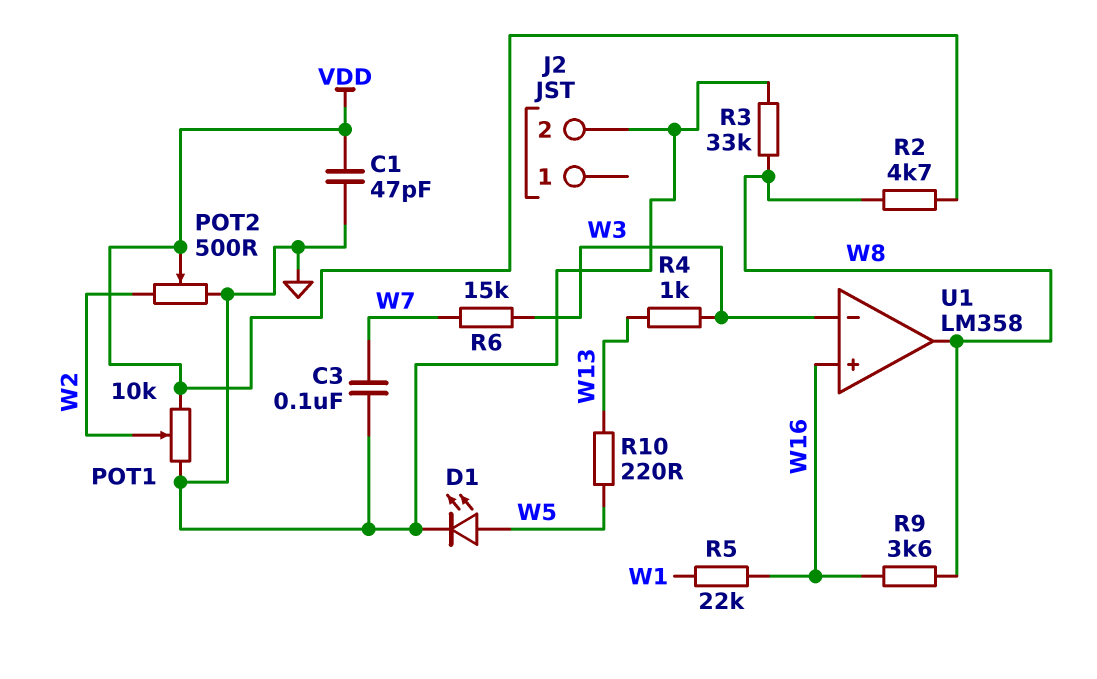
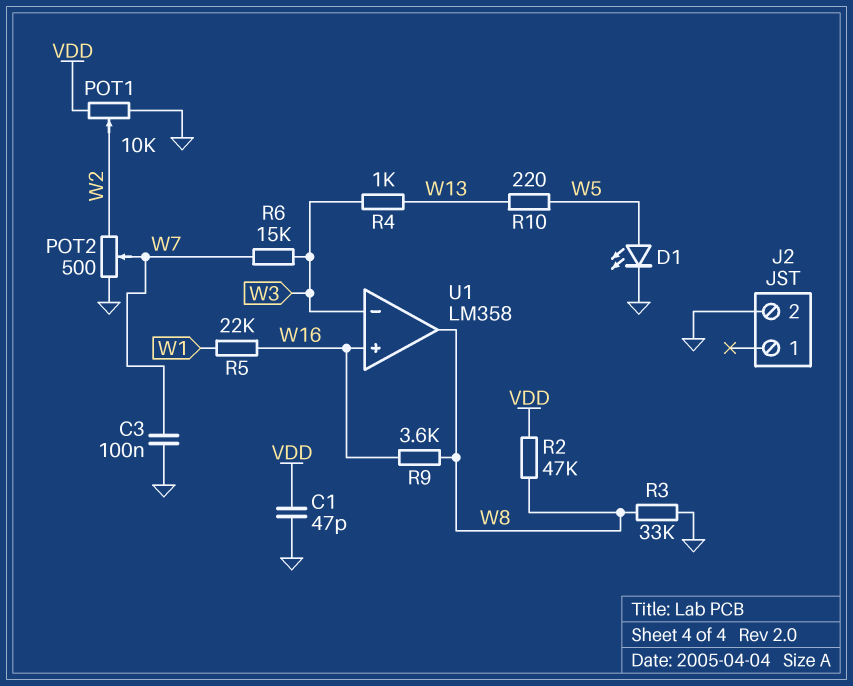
POT2: 500 (GND, W2, wiper VDD) -> 500 (GND, W2, wiper W7)
R2: 4.7k (VDD, W8) -> 47k (VDD, W8)

